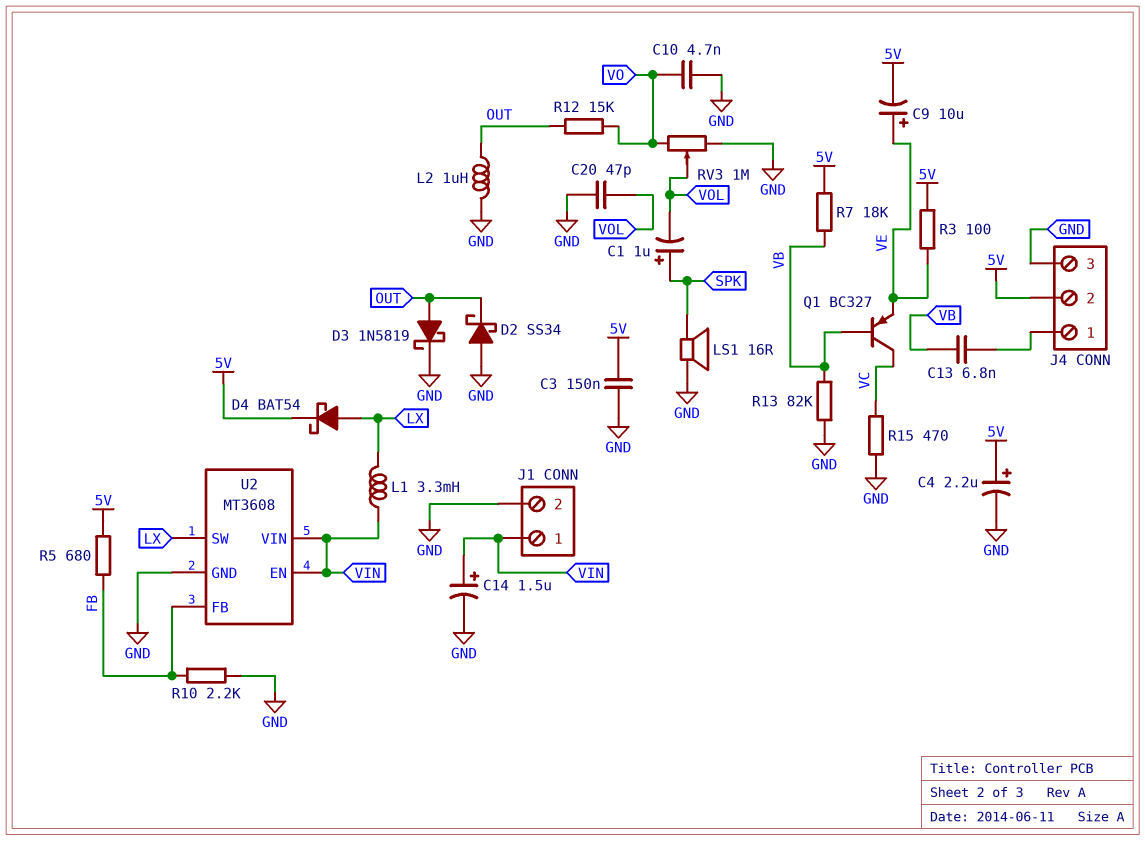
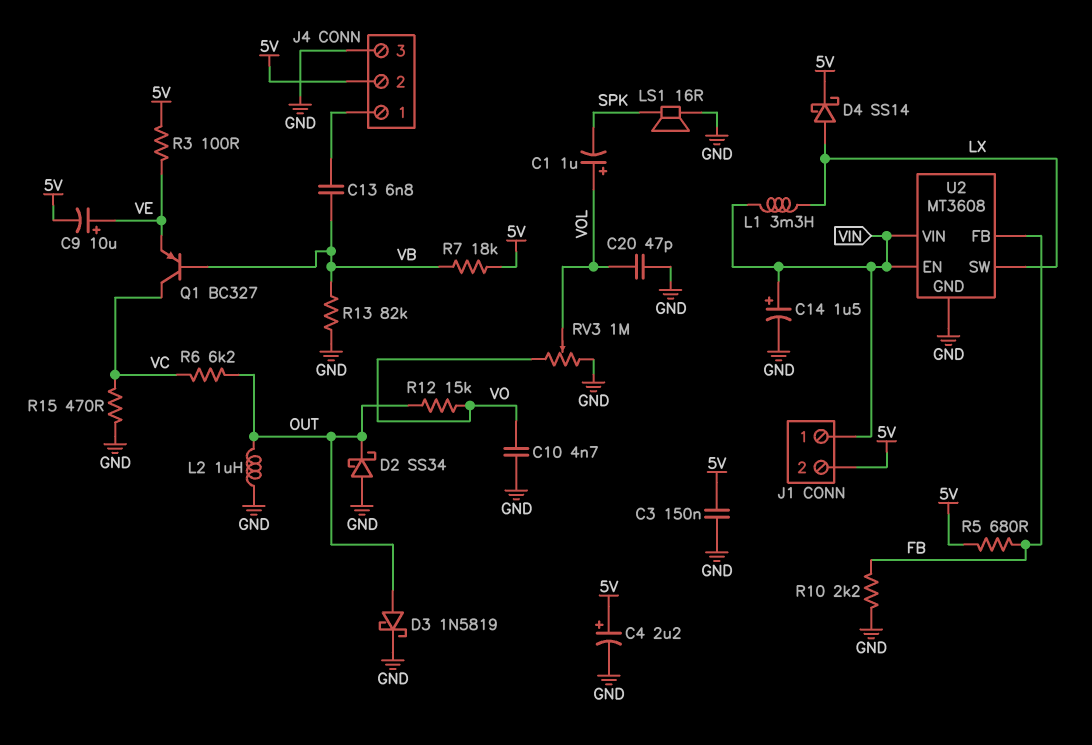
C1: 1uF (plus SPK, minus VOL) -> 1uF (plus VOL, minus SPK)
D4: schottky BAT54 (A LX, K 5V) -> schottky SS14 (A LX, K 5V)
J1 pin 2: GND -> 5V
R6: none -> 6.2k (OUT, VC)

